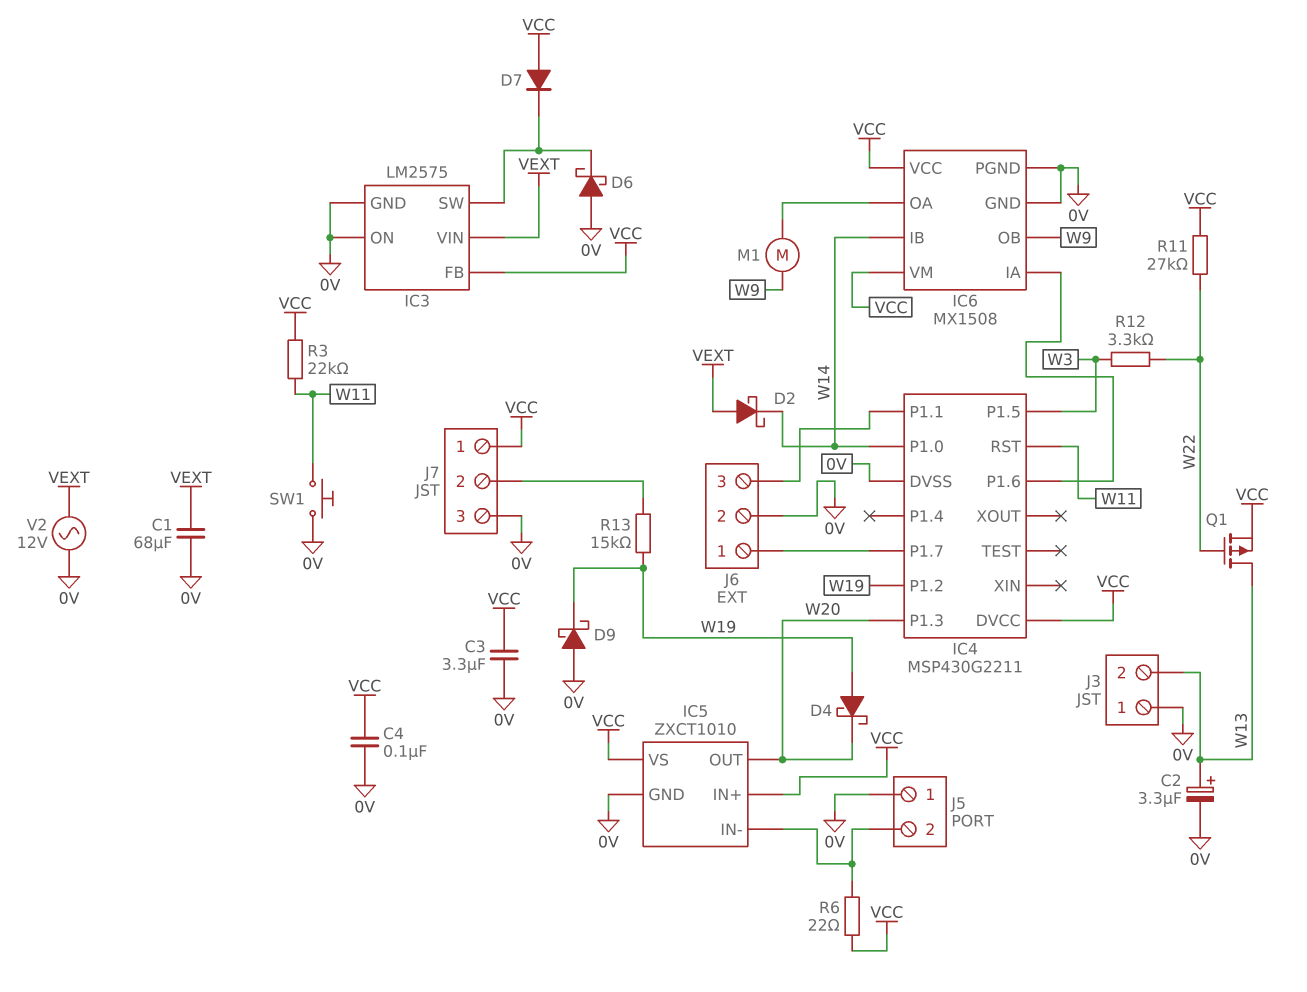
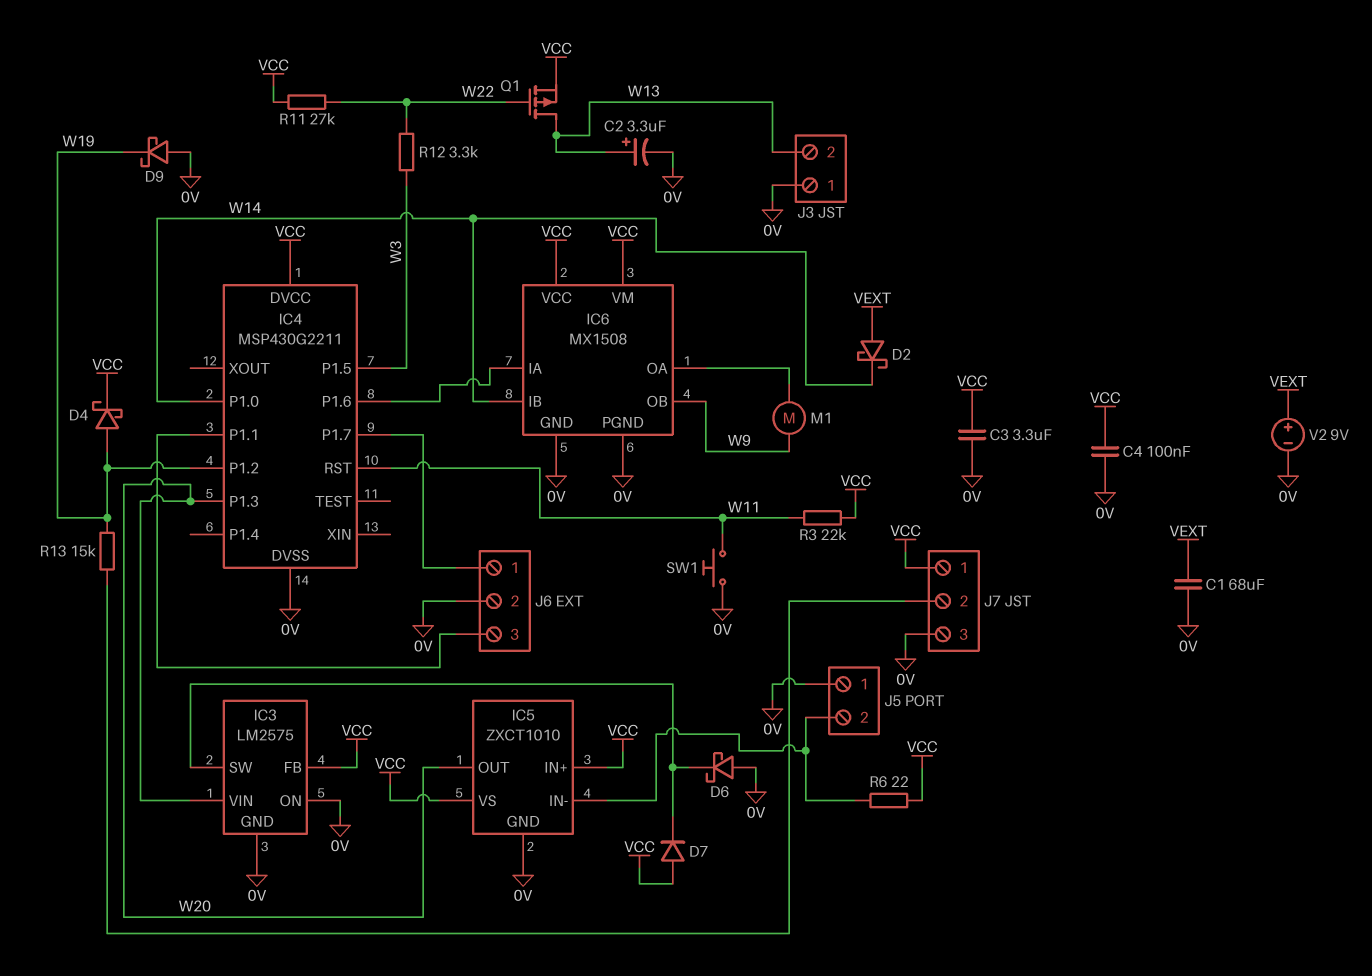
D4: schottky (A W19, K W20) -> schottky (A W19, K VCC)
IC3 pin VIN: VEXT -> W20
V2: AC 12V (0V, VEXT) -> 9V (plus VEXT, minus 0V)

